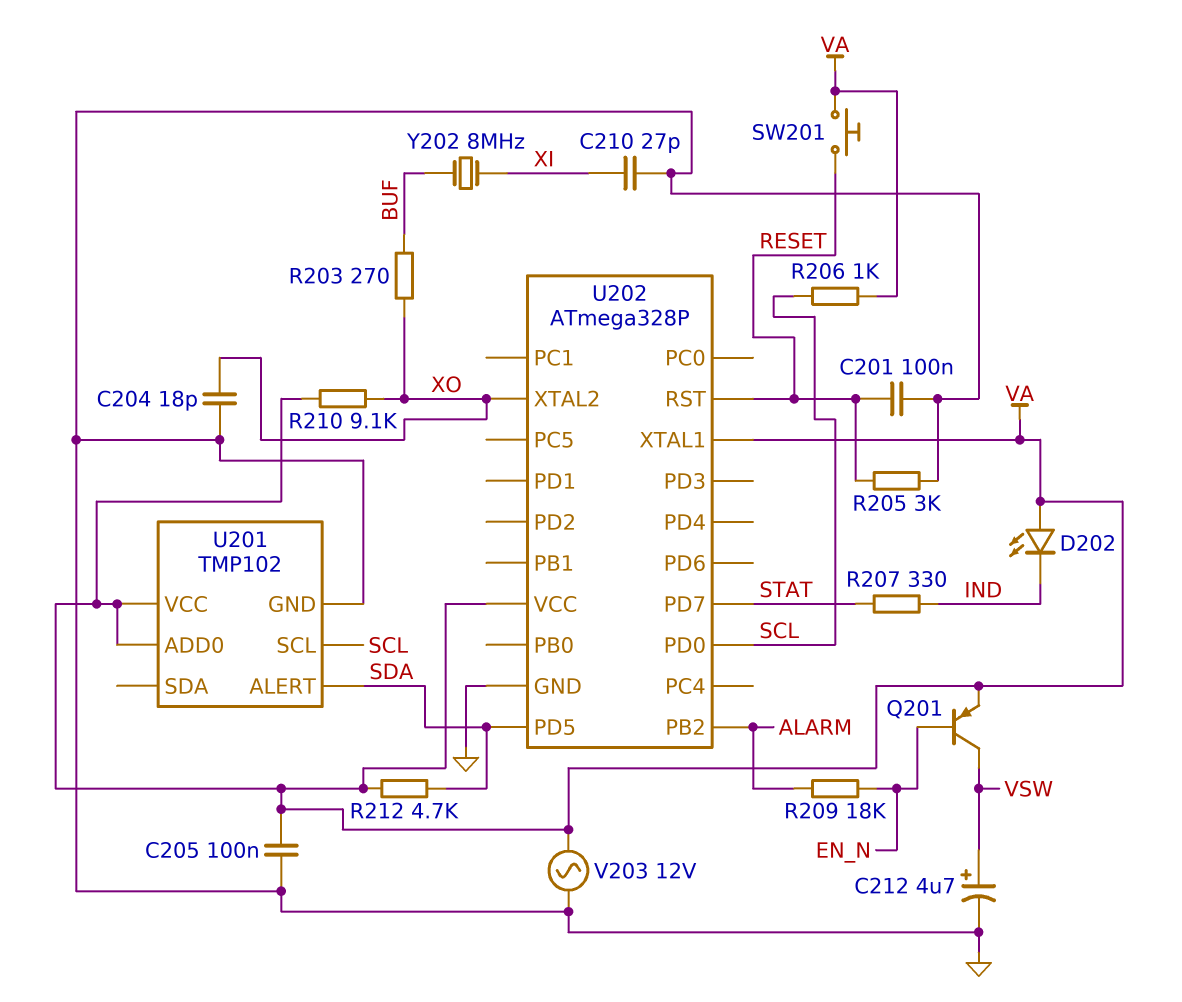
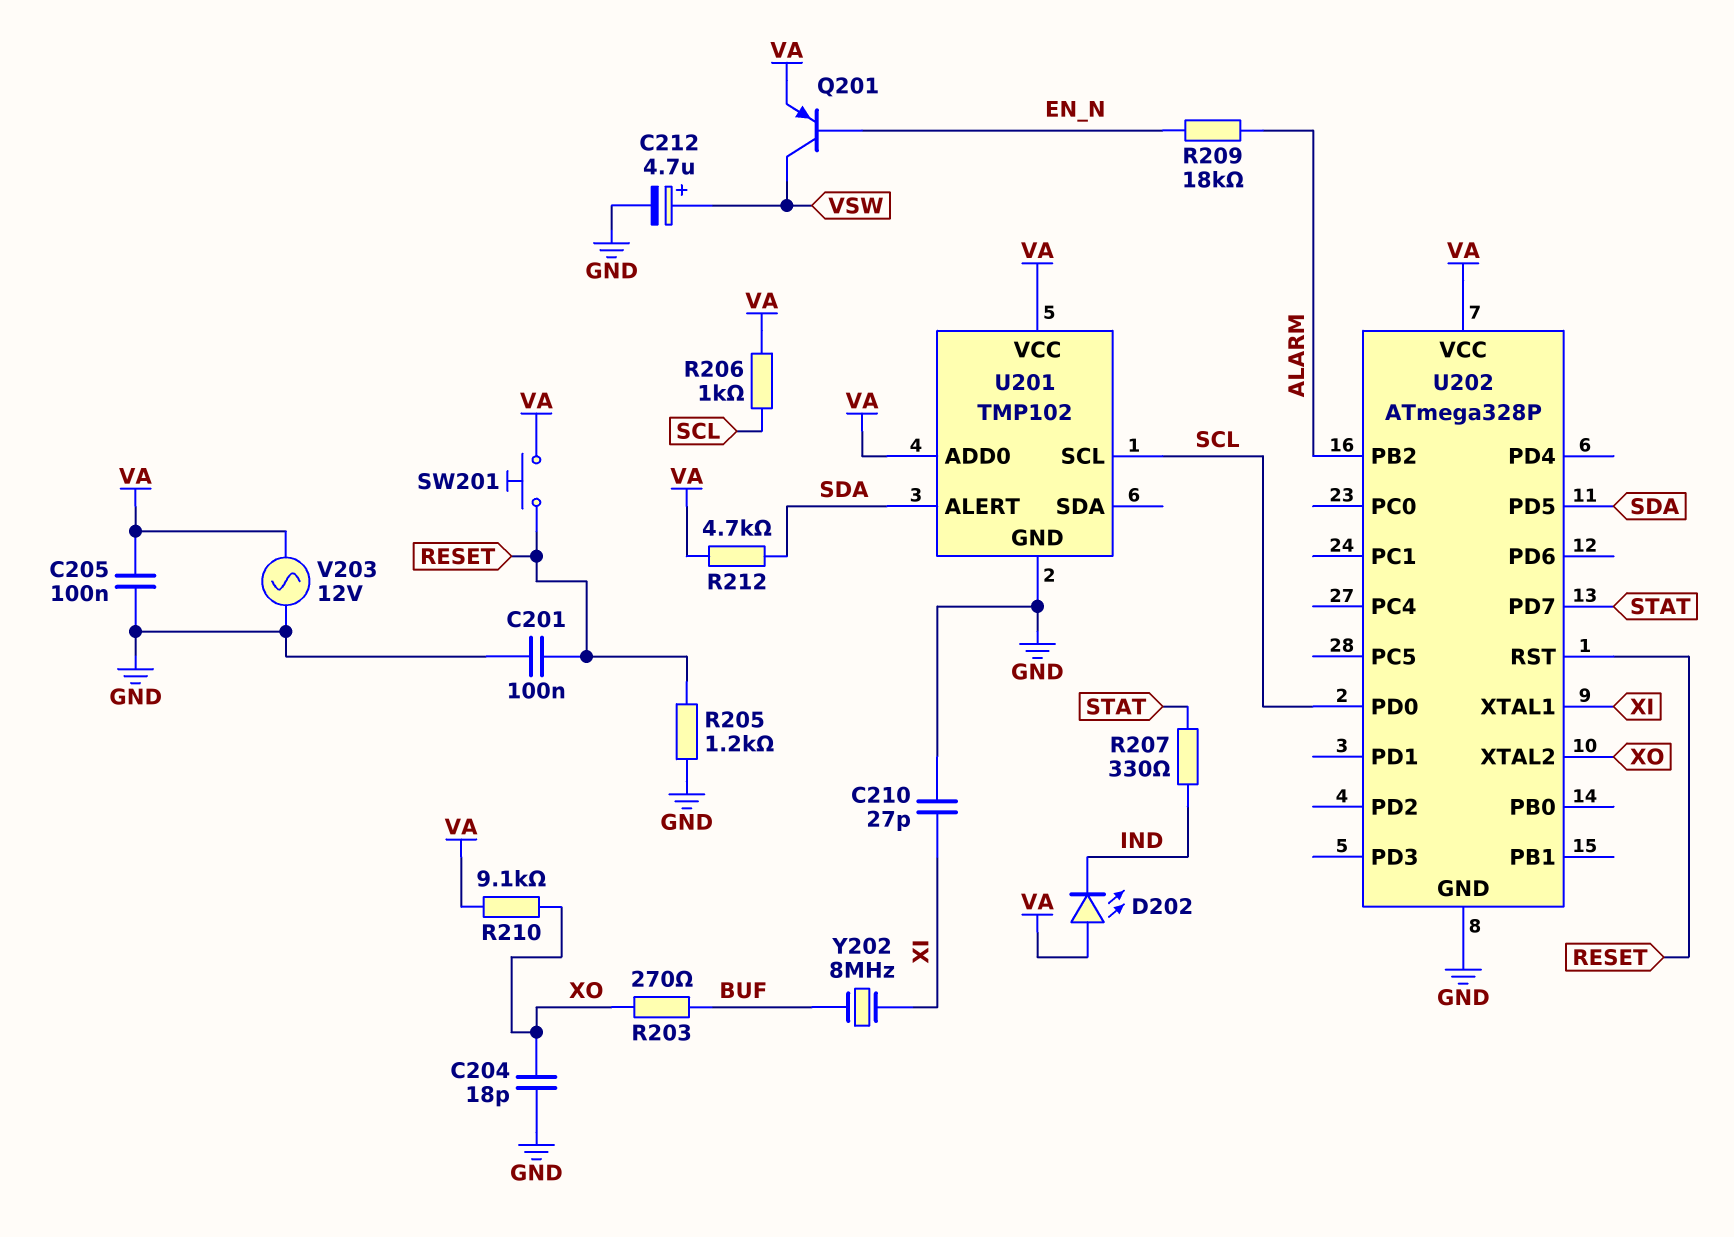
R205: 3k (GND, RESET) -> 1.2k (GND, RESET)
U202 pin XTAL1: VA -> XI

